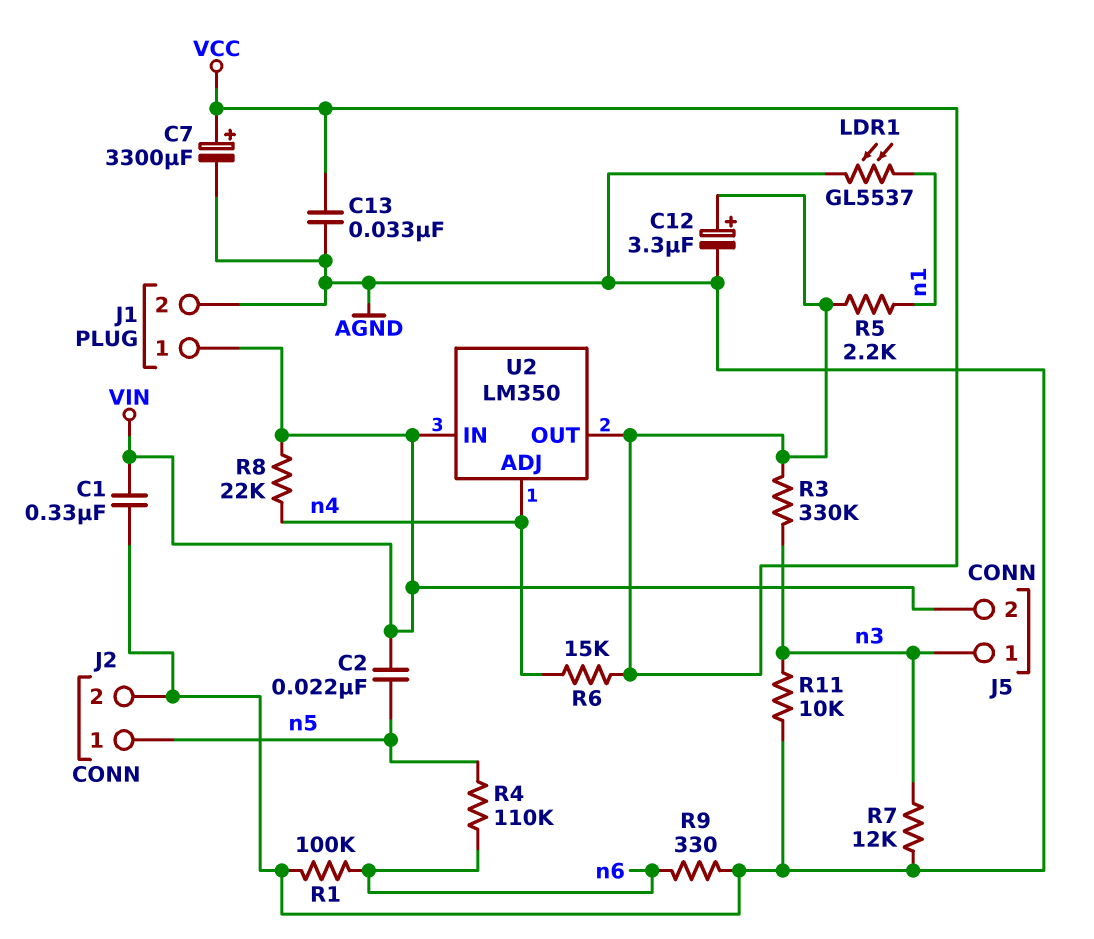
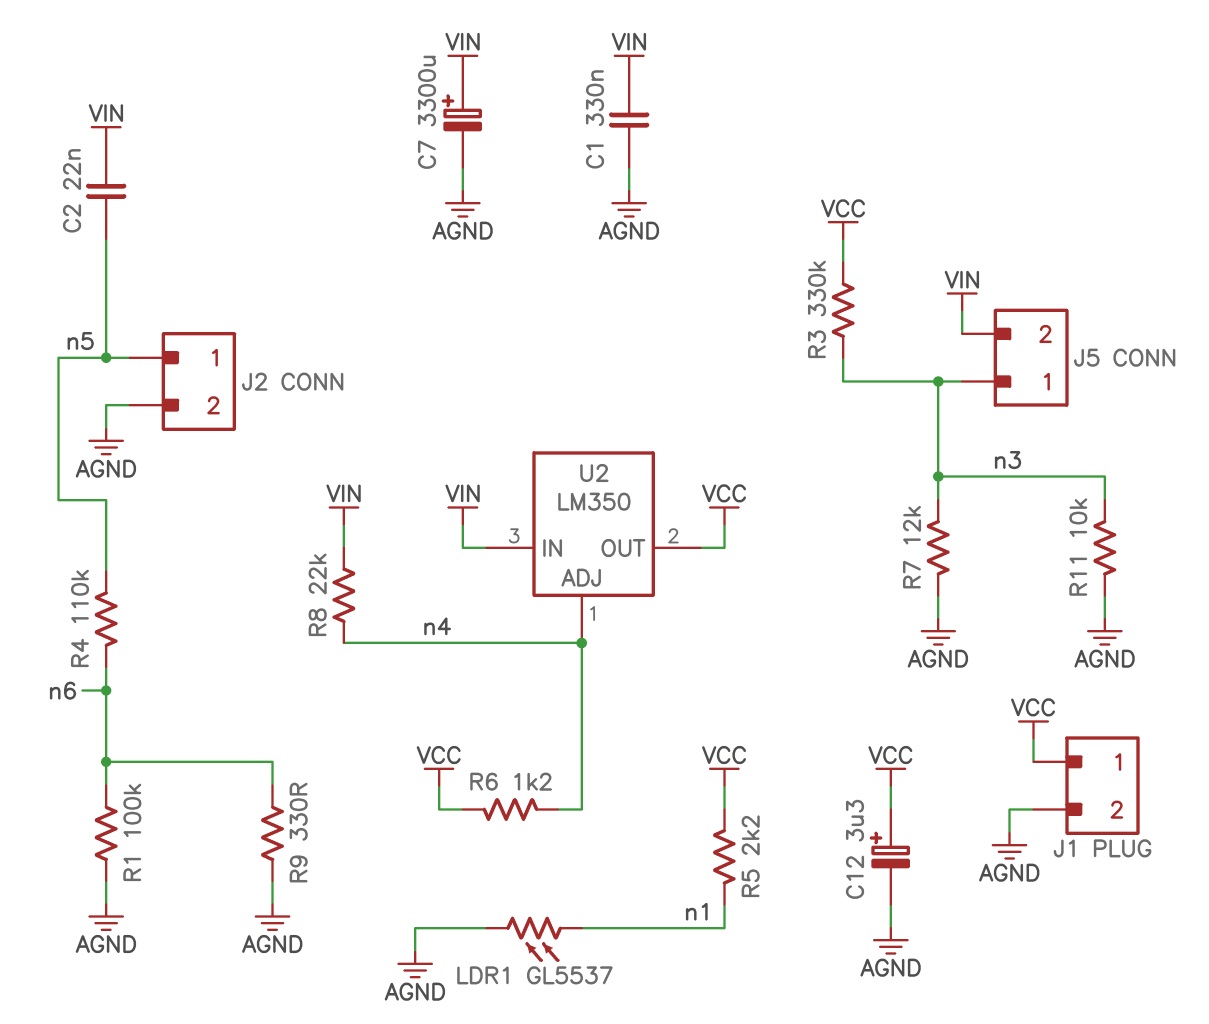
C7: 3300uF (plus VCC, minus AGND) -> 3300uF (plus VIN, minus AGND)
C13: 33nF (AGND, VCC) -> none
J1 pin 1: VIN -> VCC
R6: 15k (VCC, n4) -> 1.2k (VCC, n4)

